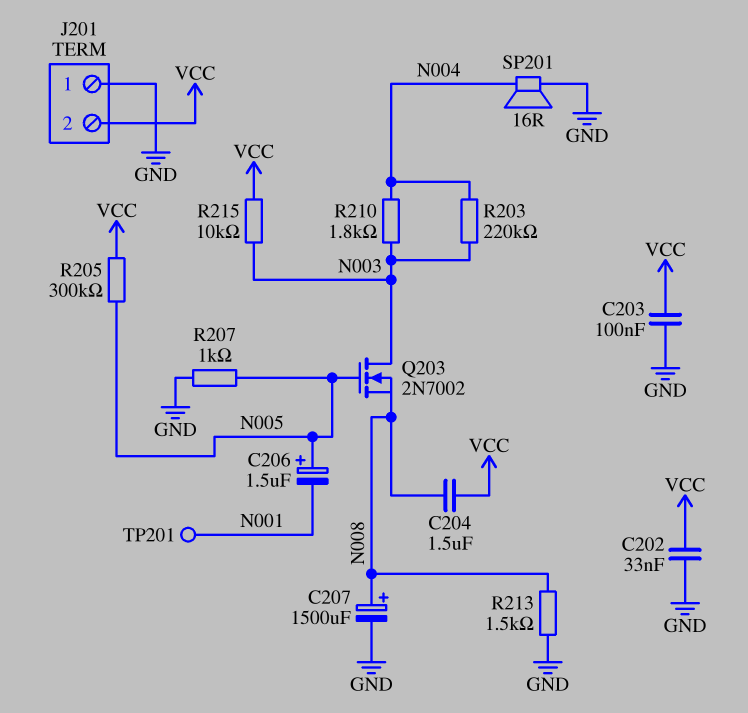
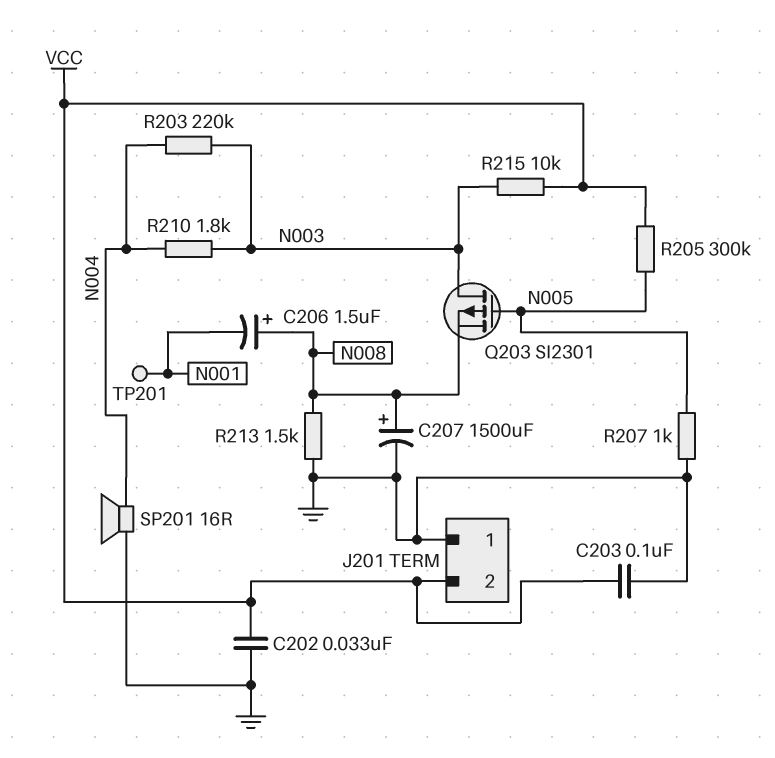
C204: 1.5uF (N008, VCC) -> none
C206: 1.5uF (plus N005, minus N001) -> 1.5uF (plus N008, minus N001)
Q203: NMOS 2N7002 (G N005, D N003, S N008) -> PMOS SI2301 (G N005, D N003, S N008)

